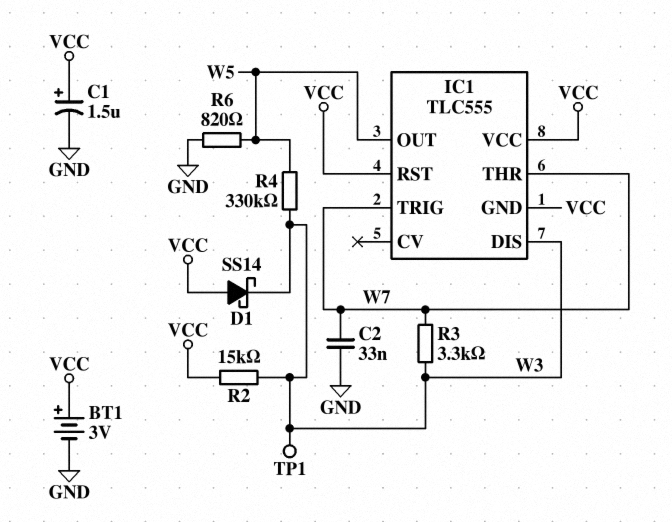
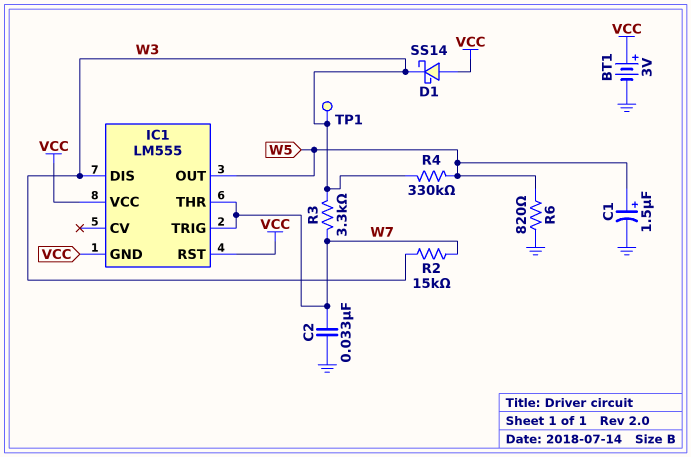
C1: 1.5uF (plus VCC, minus GND) -> 1.5uF (plus W5, minus GND)
IC1: TLC555 -> LM555
R2: 15k (VCC, W3) -> 15k (W3, W7)

